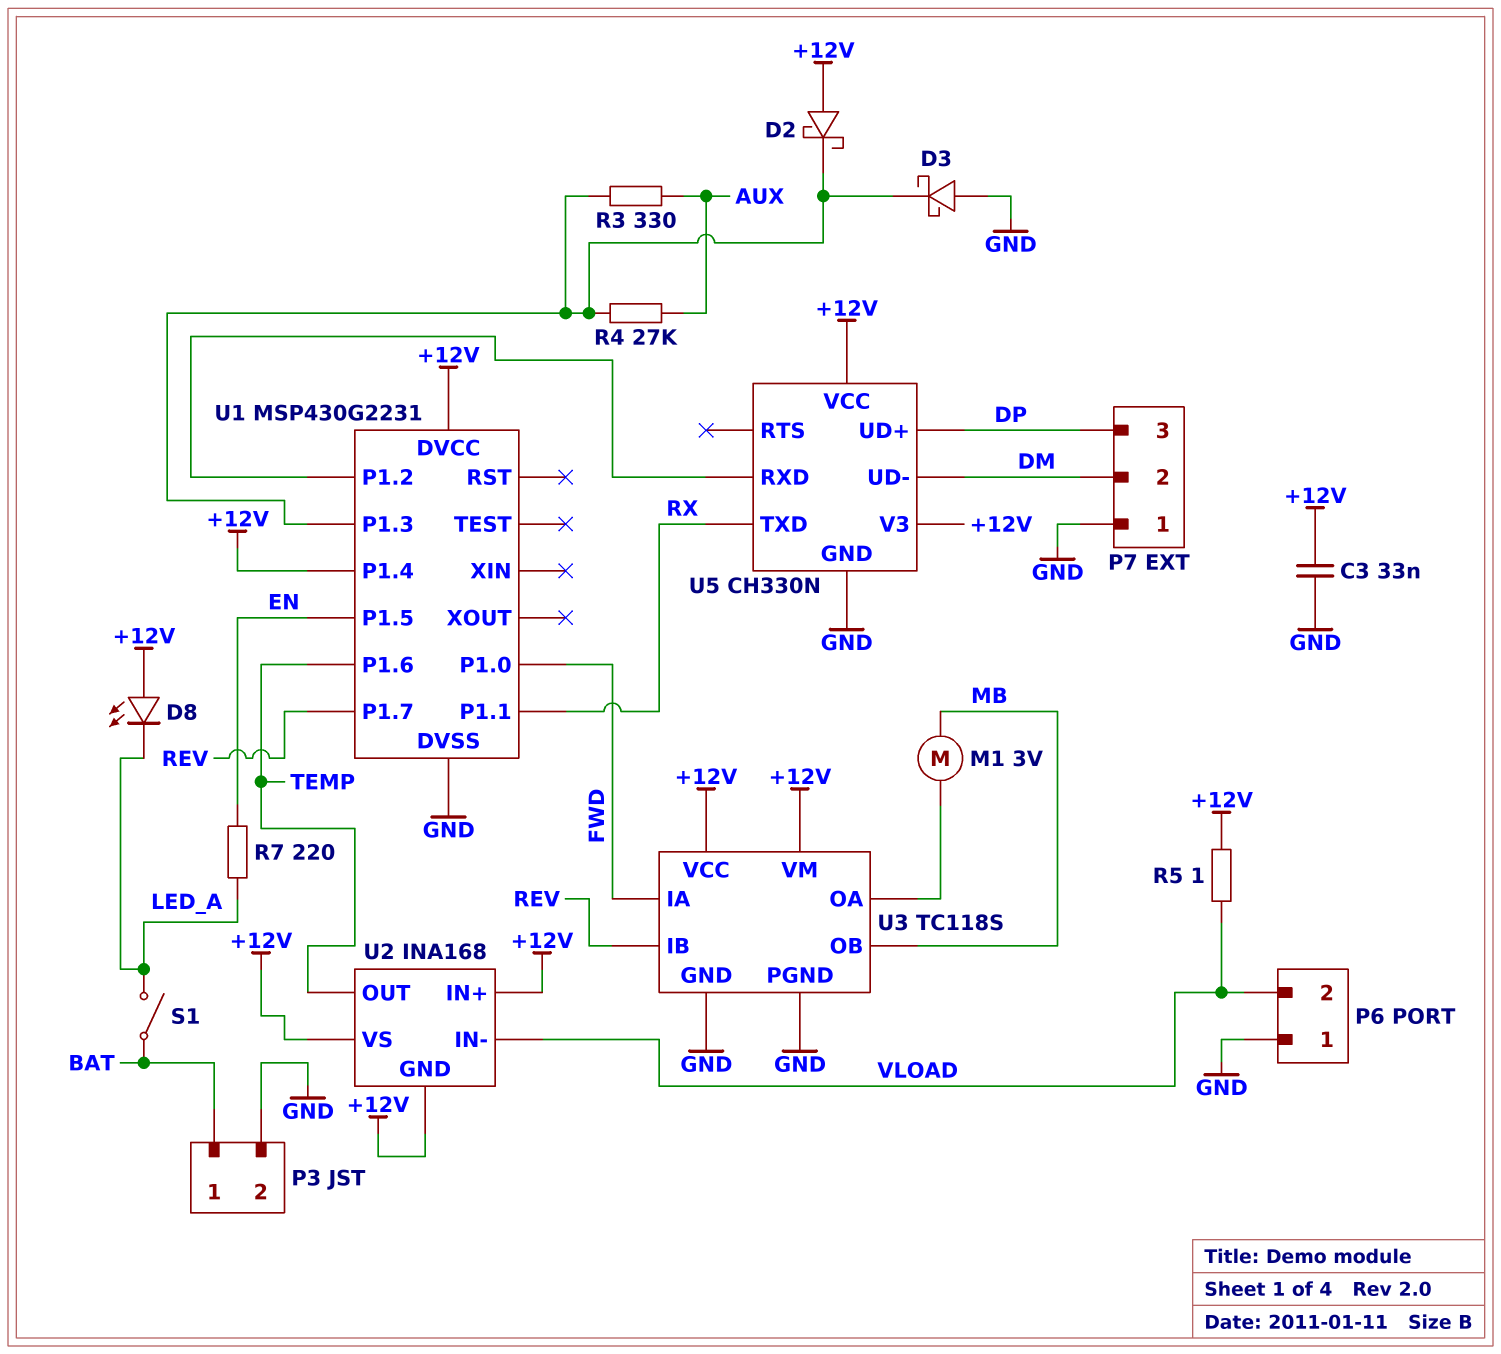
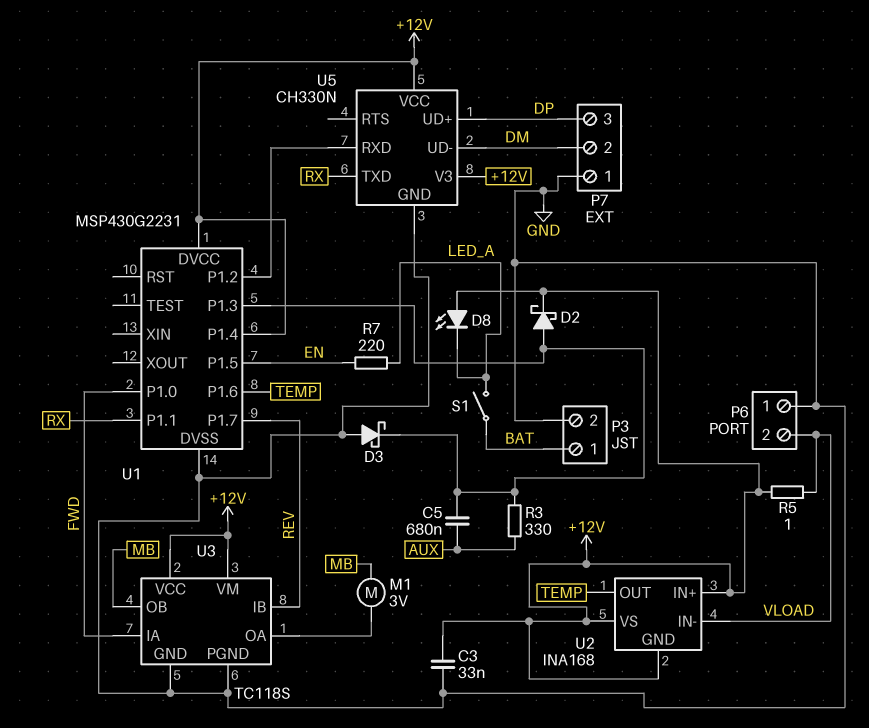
C5: none -> 680nF (AUX, U1/P1.3)
D2: schottky (A +12V, K U1/P1.3) -> schottky (A U1/P1.3, K +12V)
R4: 27k (AUX, U1/P1.3) -> none

